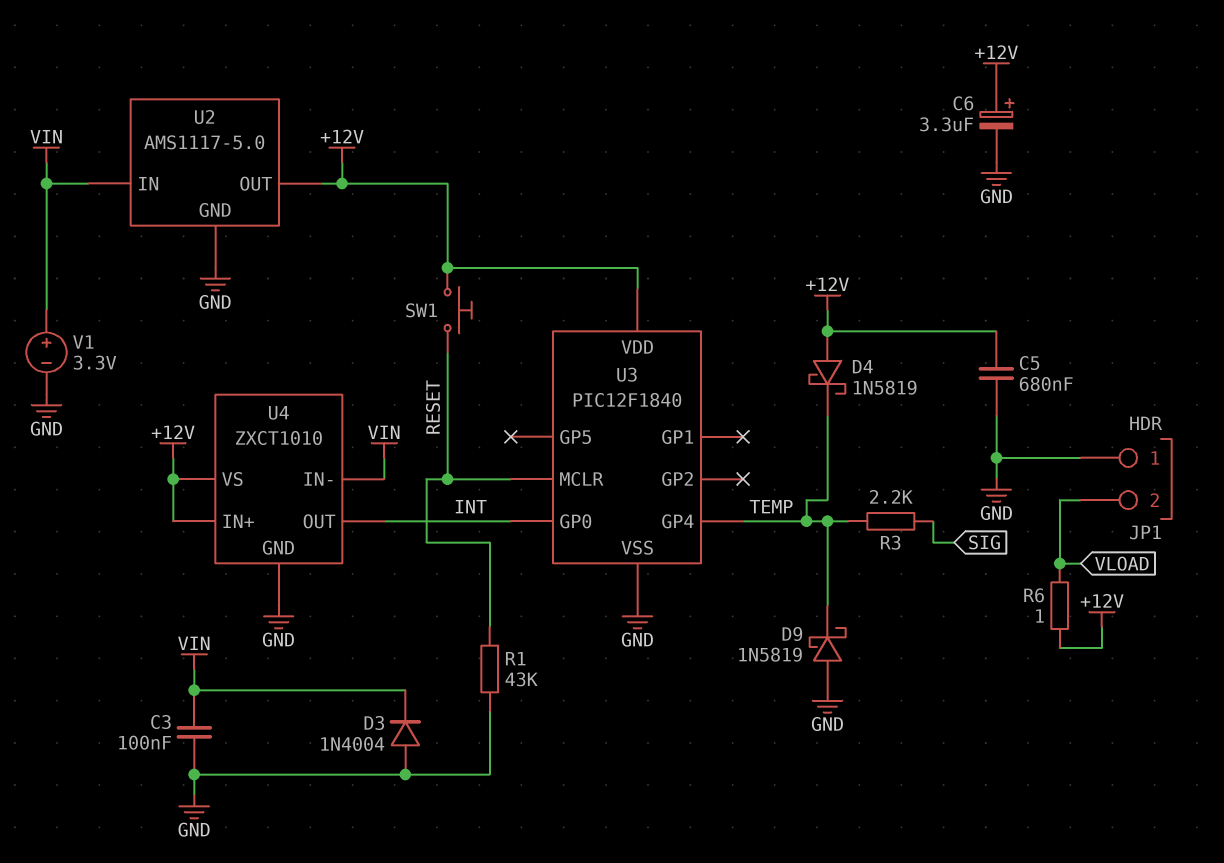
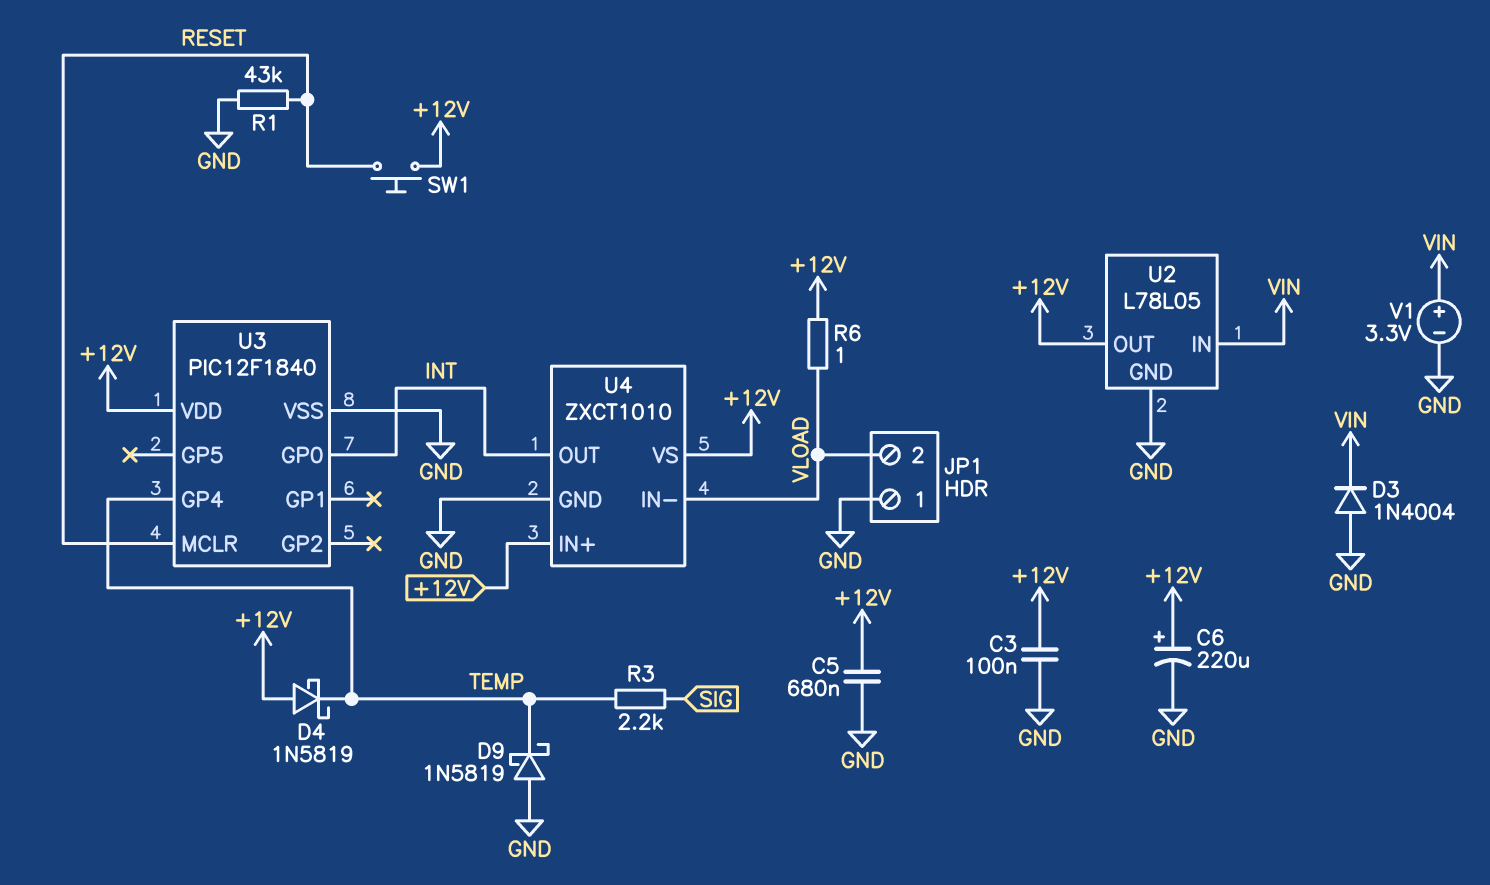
C3: 100nF (GND, VIN) -> 100nF (+12V, GND)
C6: 3.3uF (plus +12V, minus GND) -> 220uF (plus +12V, minus GND)
U2: AMS1117-5.0 -> L78L05
U4 pin IN-: VIN -> VLOAD

